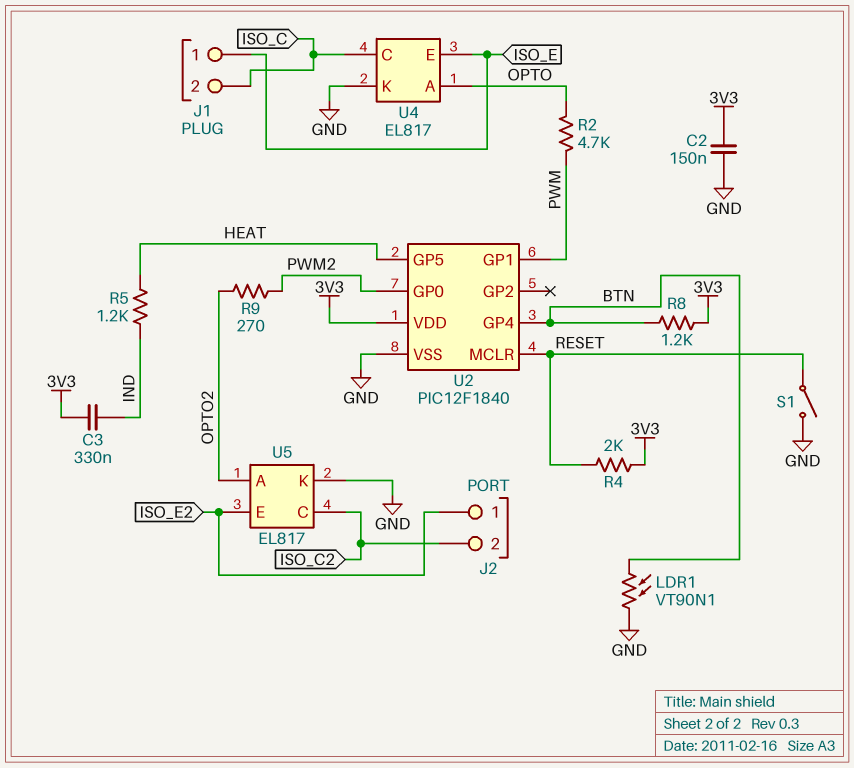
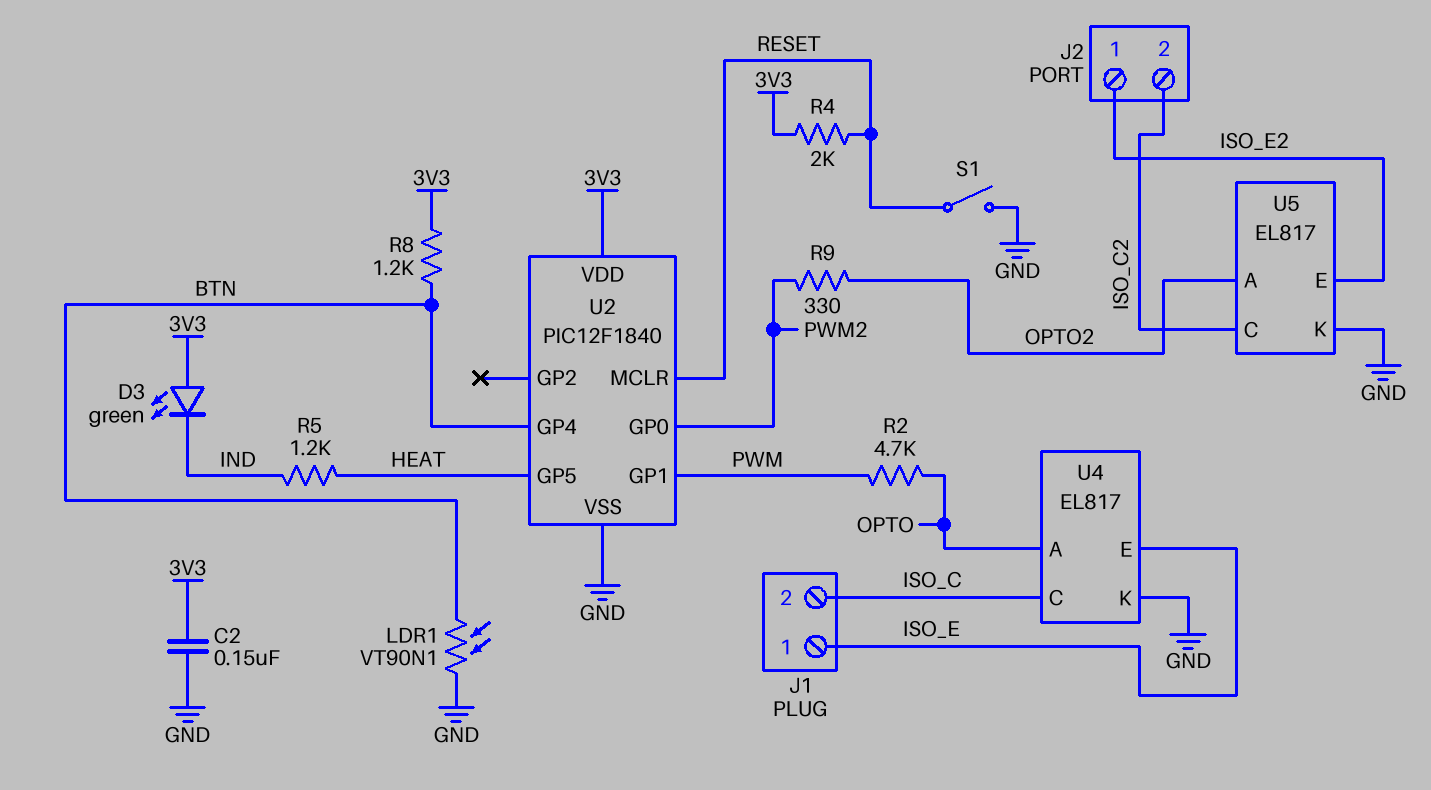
C3: 330nF (3V3, IND) -> none
D3: none -> LED green (A 3V3, K IND)
R9: 270 (OPTO2, PWM2) -> 330 (OPTO2, PWM2)

